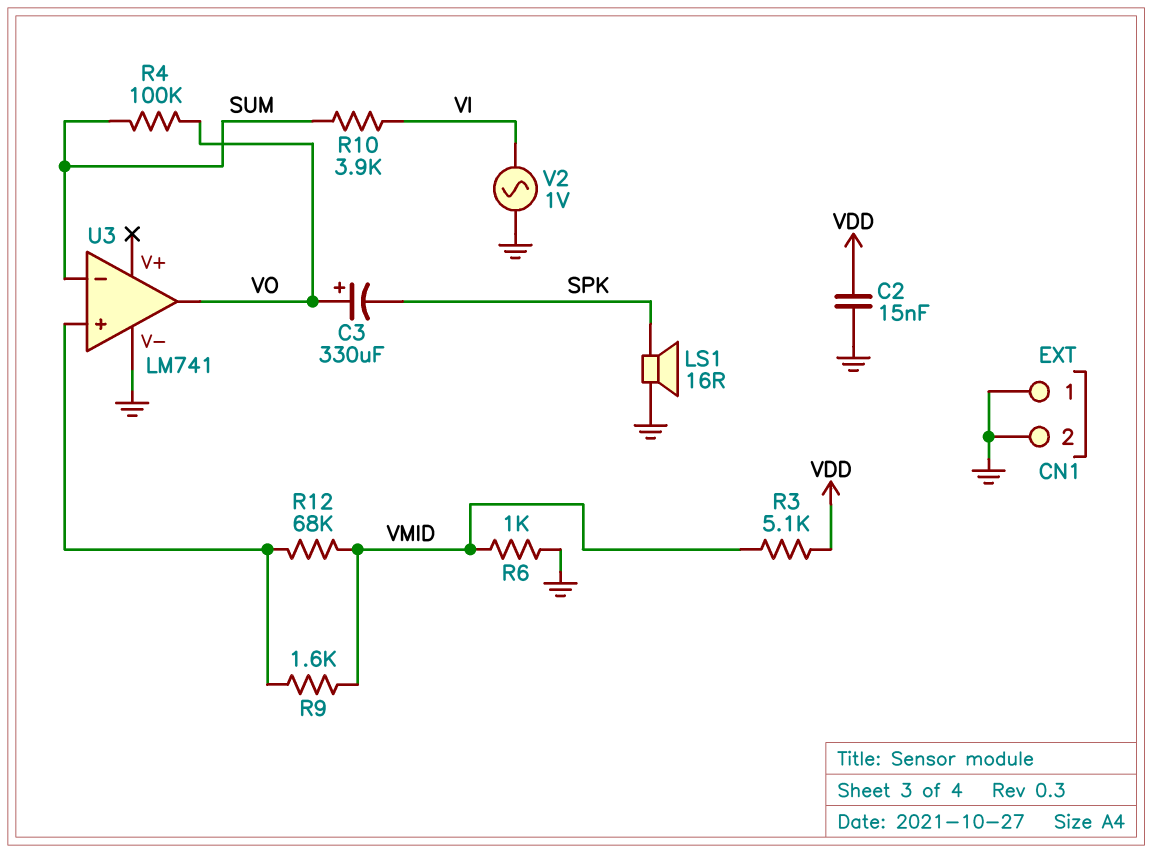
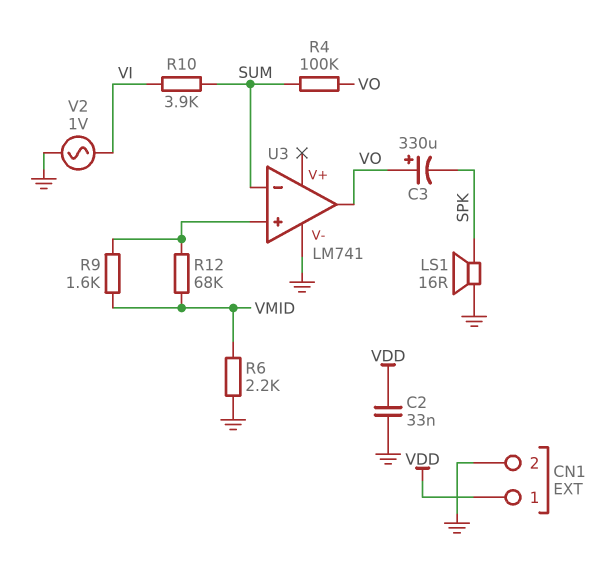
C2: 15nF (GND, VDD) -> 33nF (GND, VDD)
CN1 pin 1: GND -> VDD
R3: 5.1k (VDD, VMID) -> none
R6: 1k (GND, VMID) -> 2.2k (GND, VMID)

